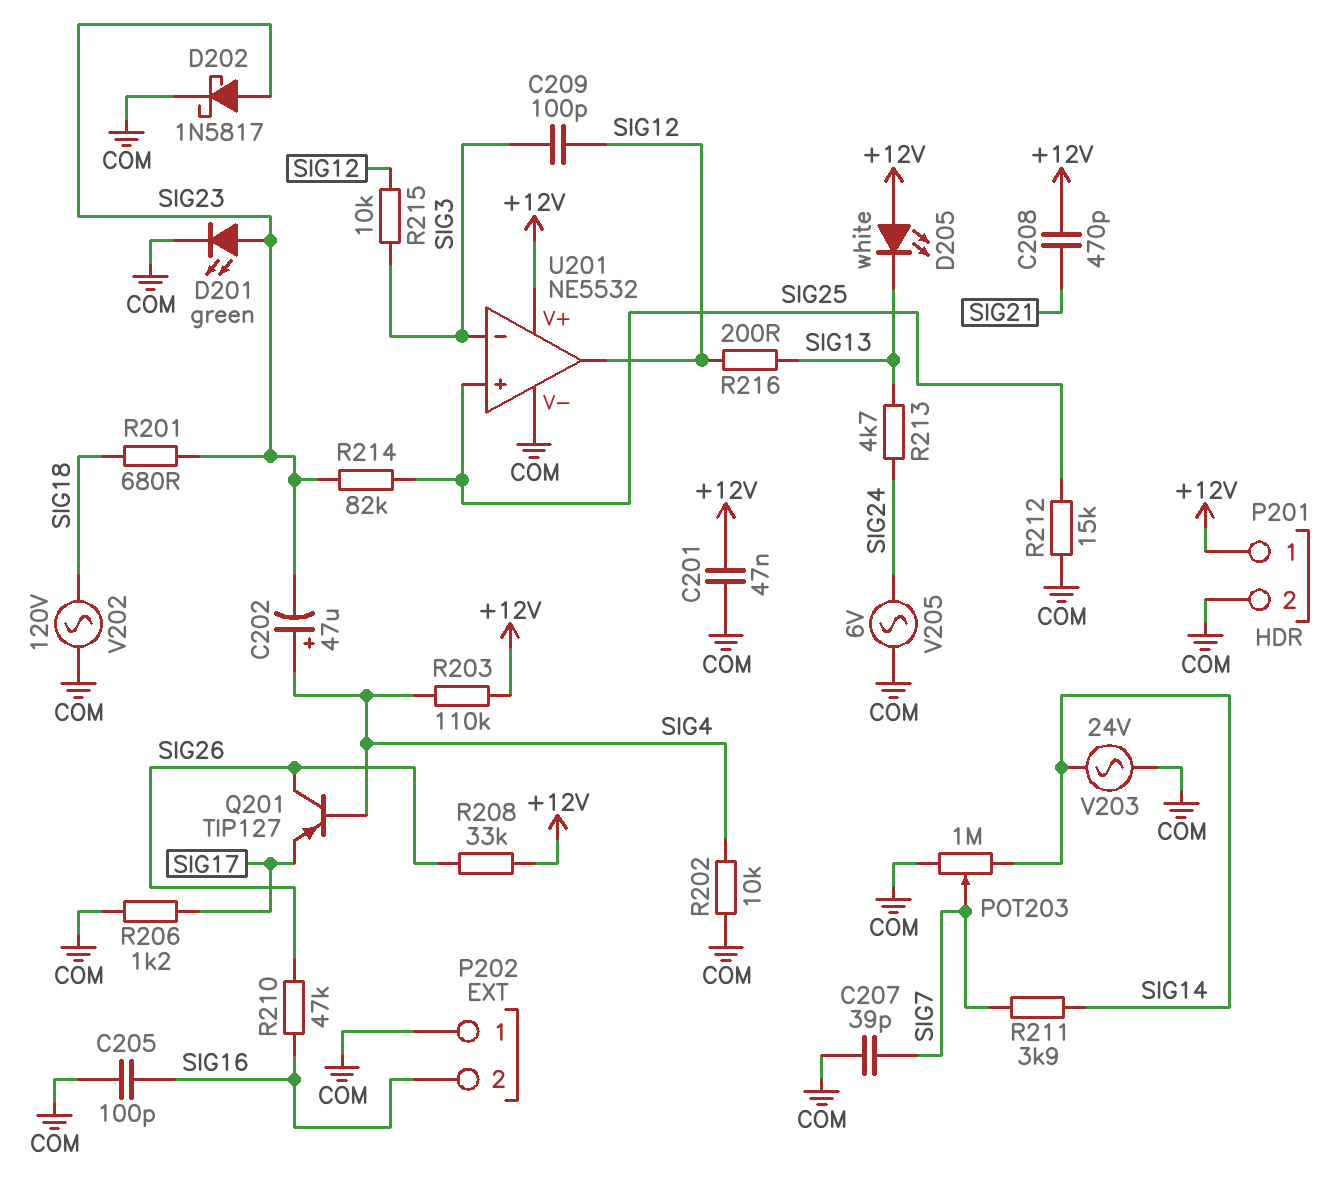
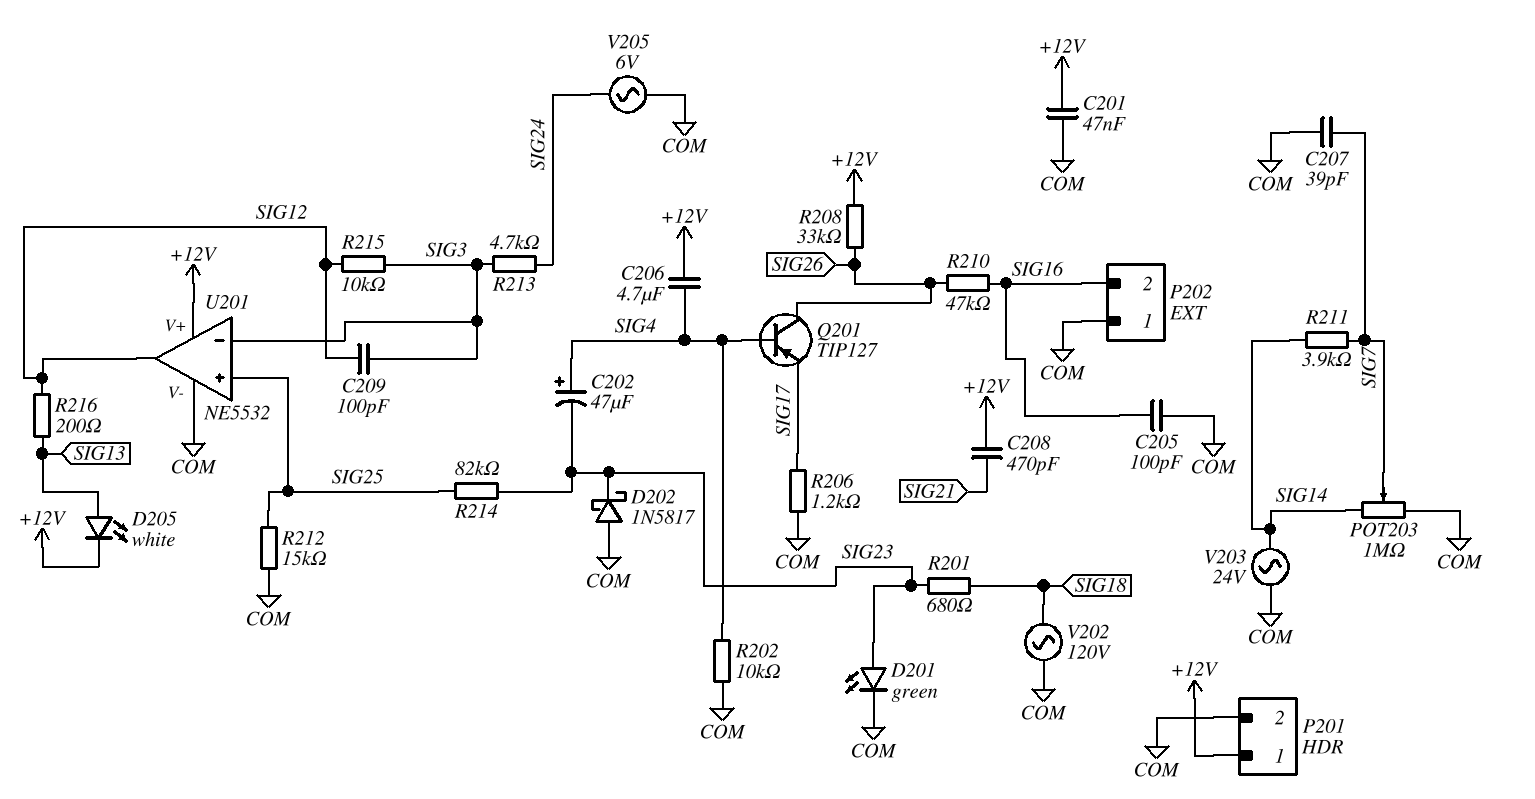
C206: none -> 4.7uF (+12V, SIG4)
D202: schottky 1N5817 (A SIG23, K COM) -> schottky 1N5817 (A COM, K SIG23)
D205: LED white (A +12V, K SIG13) -> LED white (A SIG13, K +12V)
R203: 110k (+12V, SIG4) -> none
R213: 4.7k (SIG13, SIG24) -> 4.7k (SIG3, SIG24)

